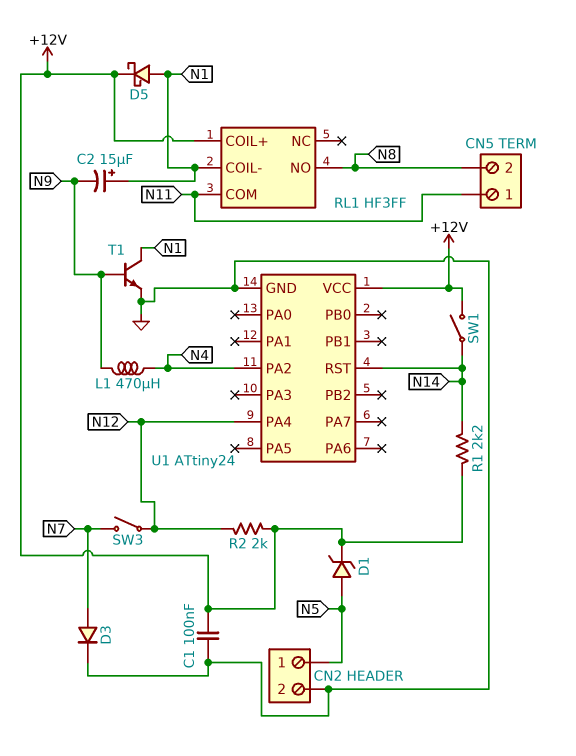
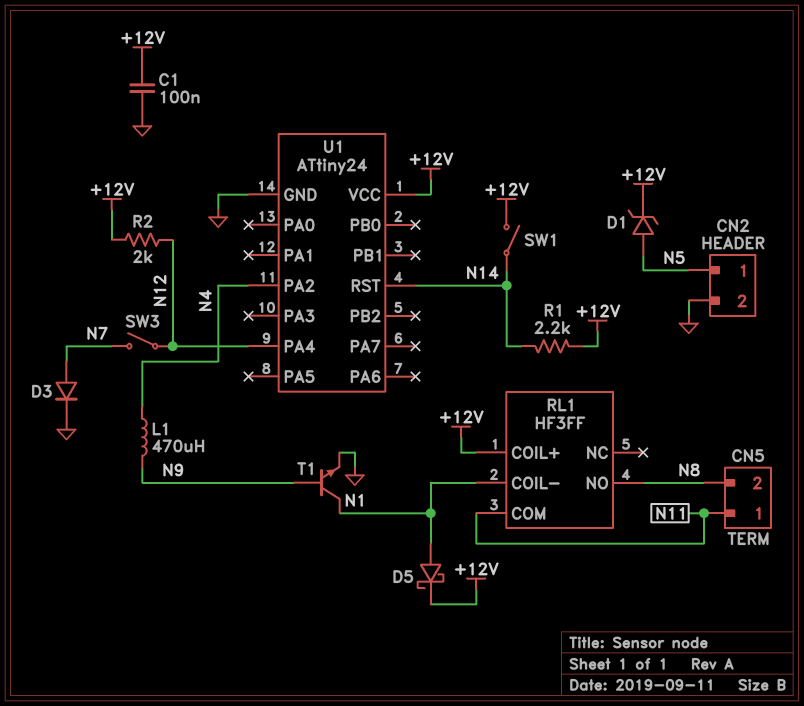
C2: 15uF (plus N1, minus N9) -> none

